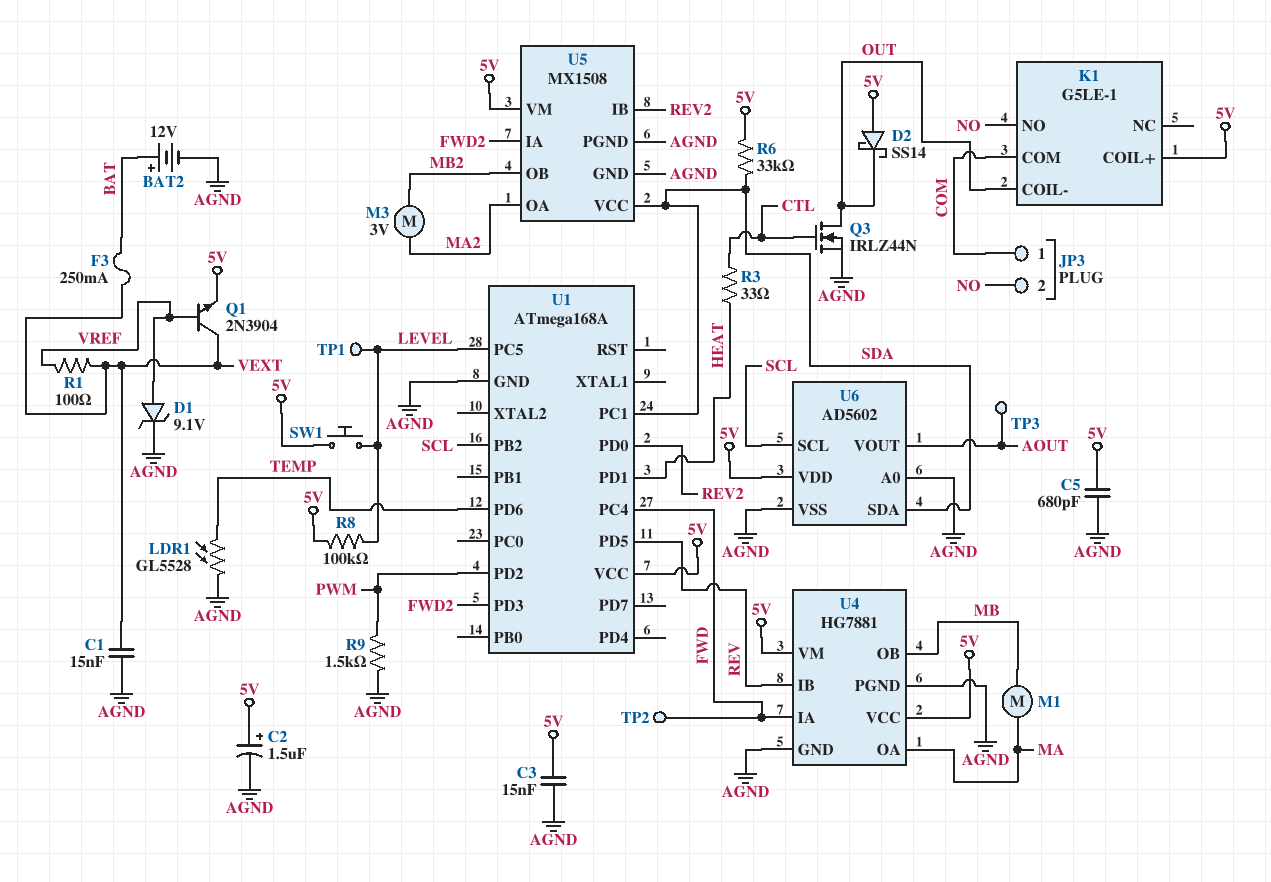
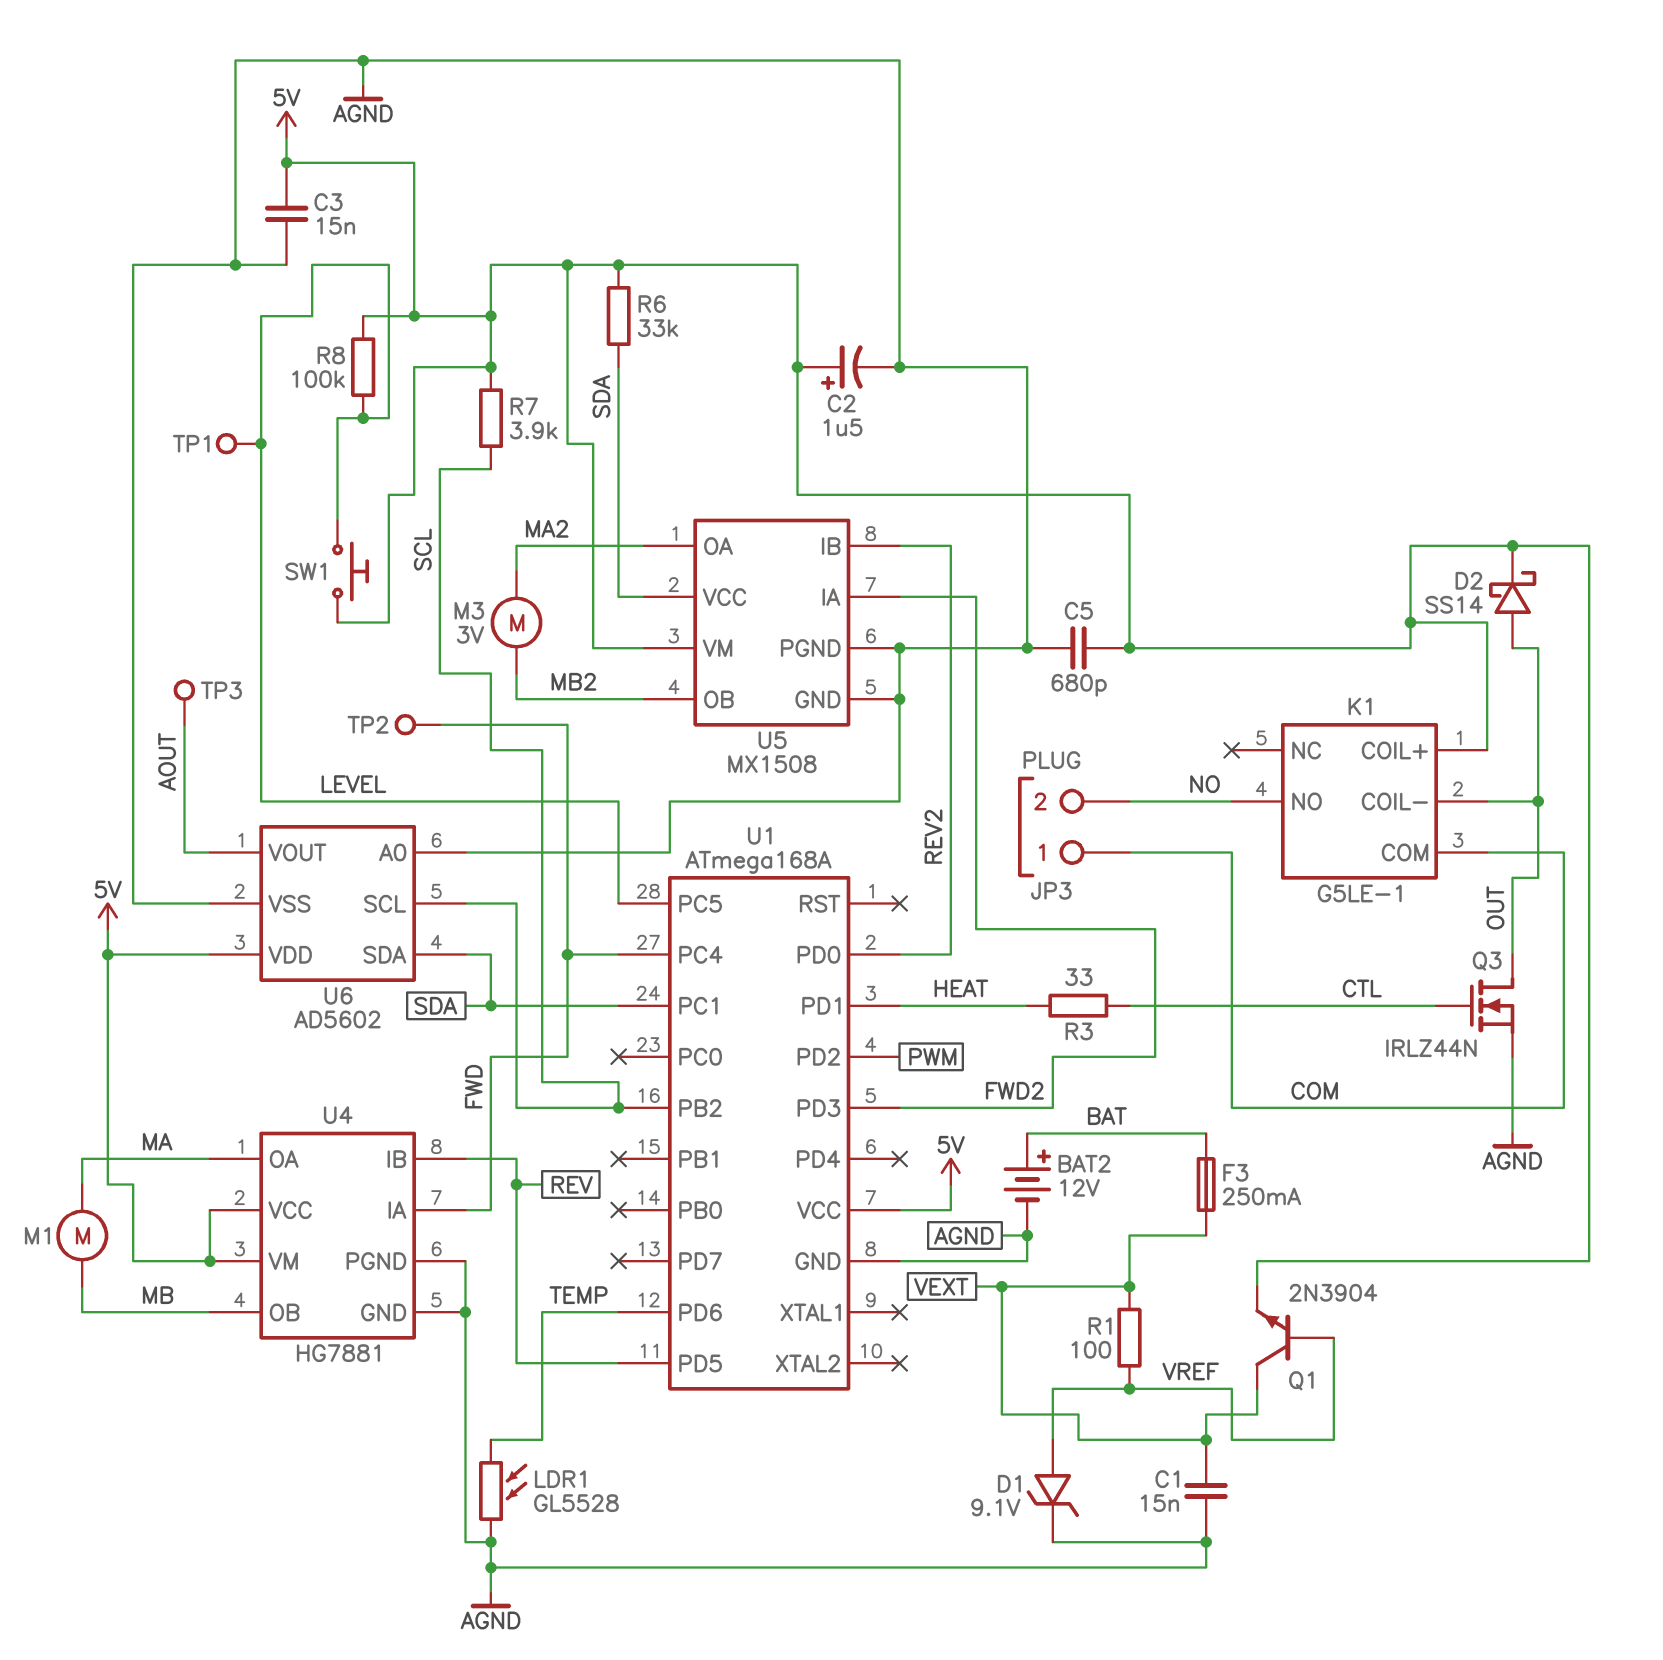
D2: schottky SS14 (A 5V, K OUT) -> schottky SS14 (A OUT, K 5V)
R7: none -> 3.9k (5V, SCL)
R9: 1.5k (AGND, PWM) -> none

